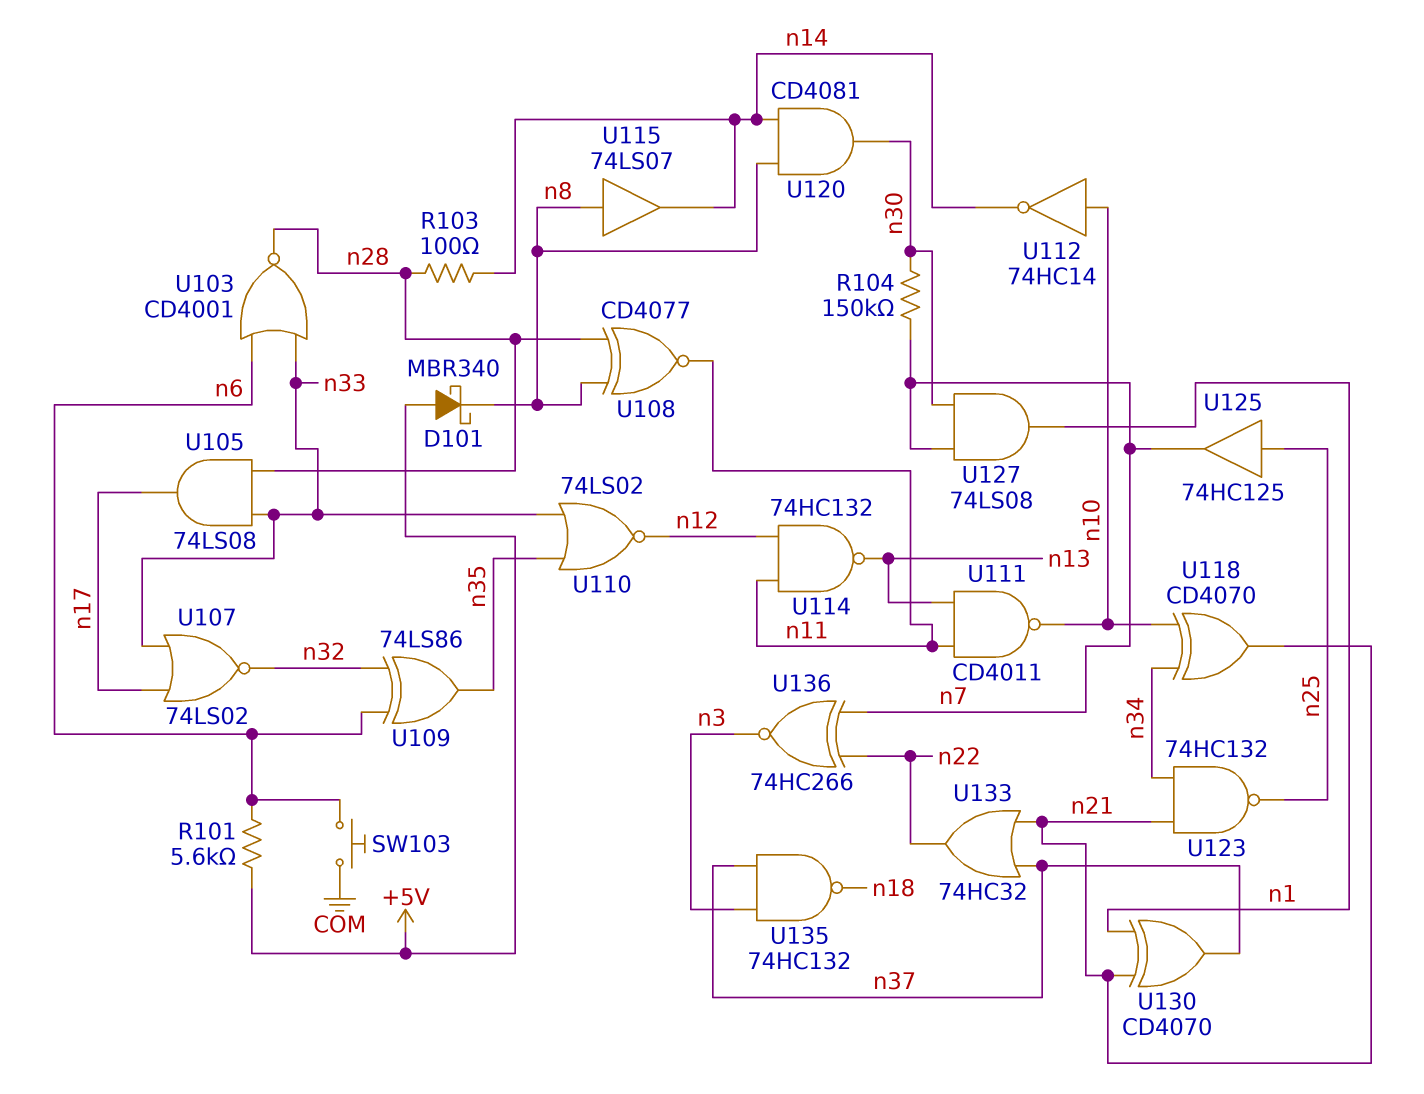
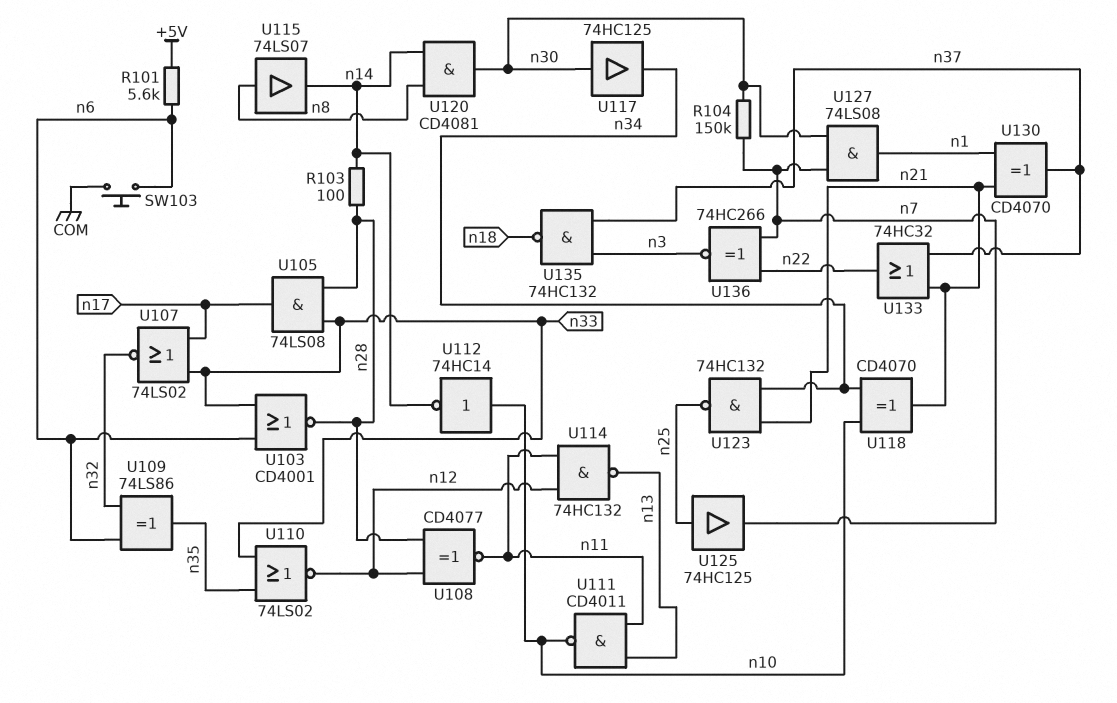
D101: schottky MBR340 (A +5V, K n8) -> none
U108: XNOR CD4077 (in n8, in n28, out n11) -> XNOR CD4077 (in n12, in n28, out n11)
U117: none -> buffer 74HC125 (in n30, out n34)

